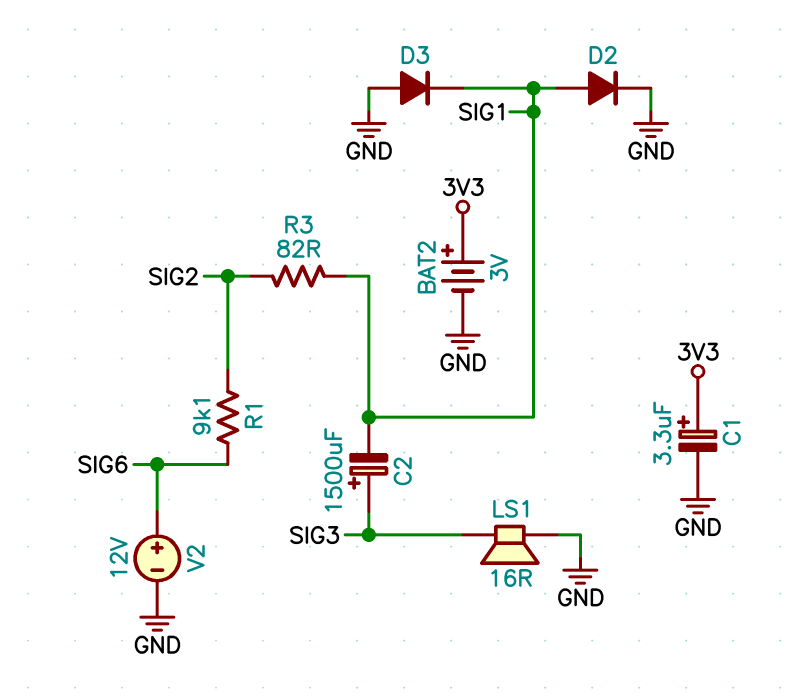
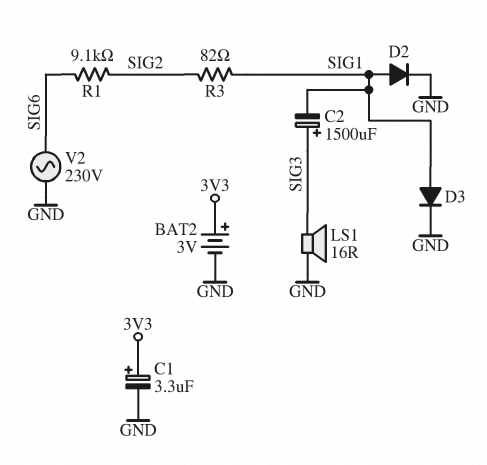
D3: diode (A GND, K SIG1) -> diode (A SIG1, K GND)
V2: 12V (plus SIG6, minus GND) -> AC 230V (GND, SIG6)

